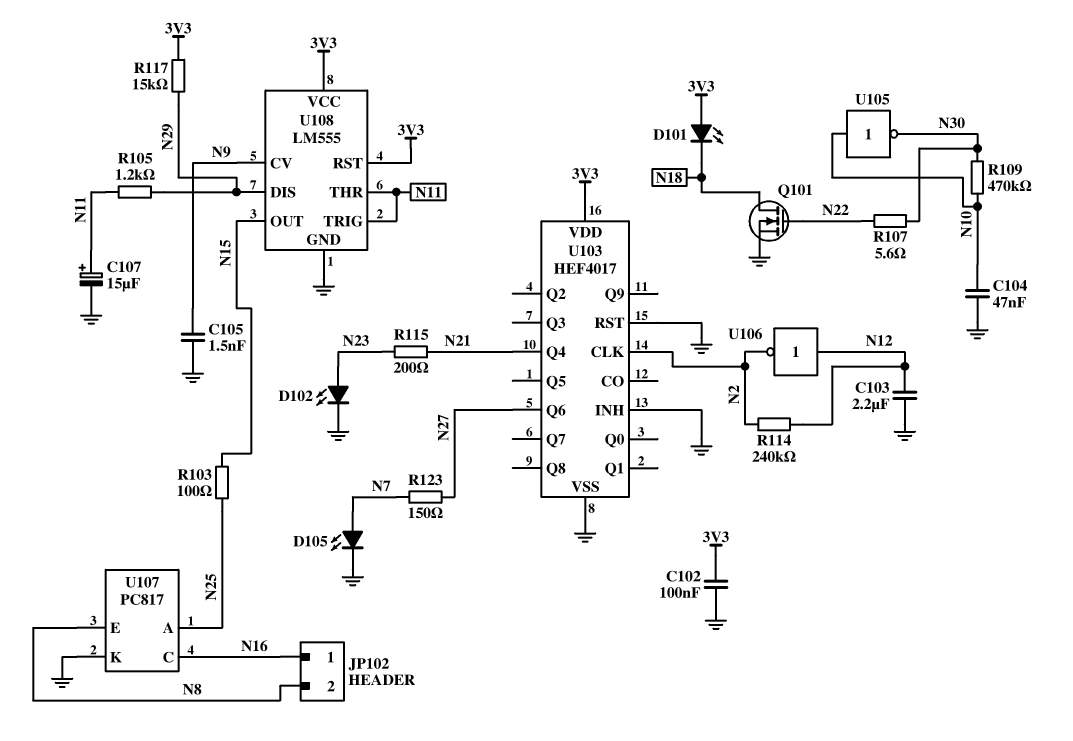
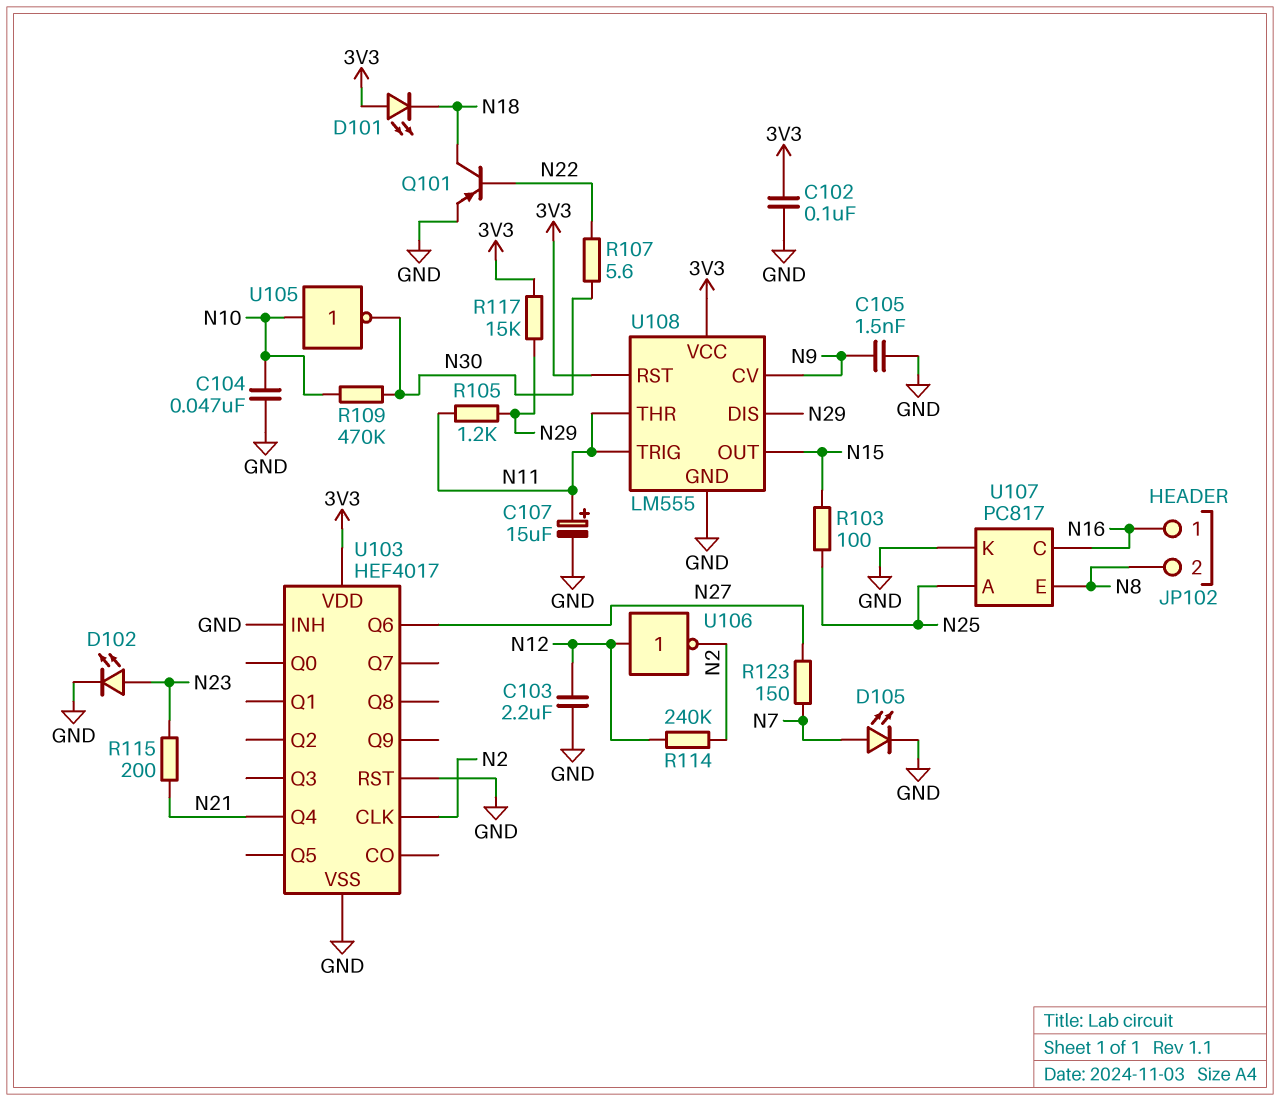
Q101: NMOS (G N22, D N18, S GND) -> PNP (B N22, C N18, E GND)

